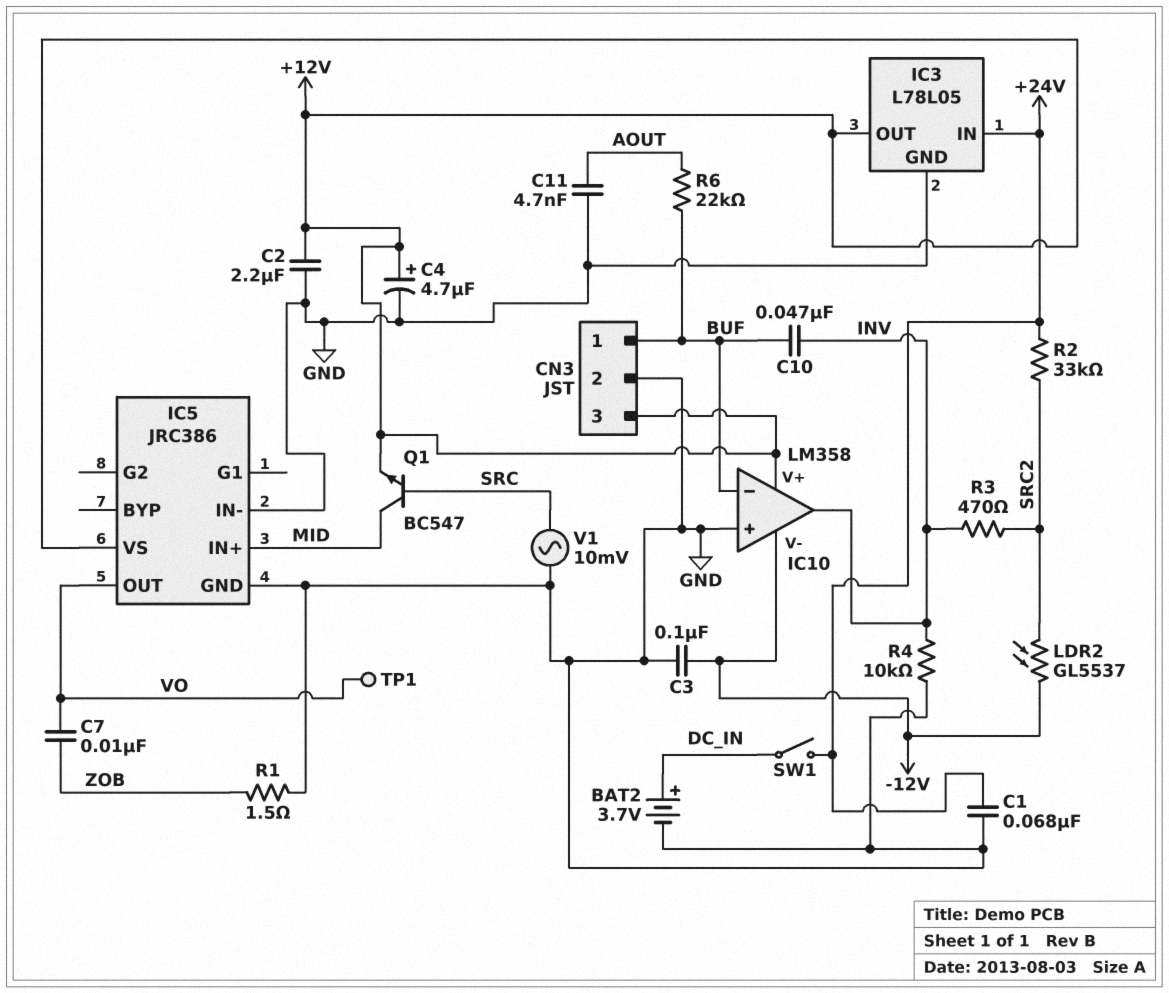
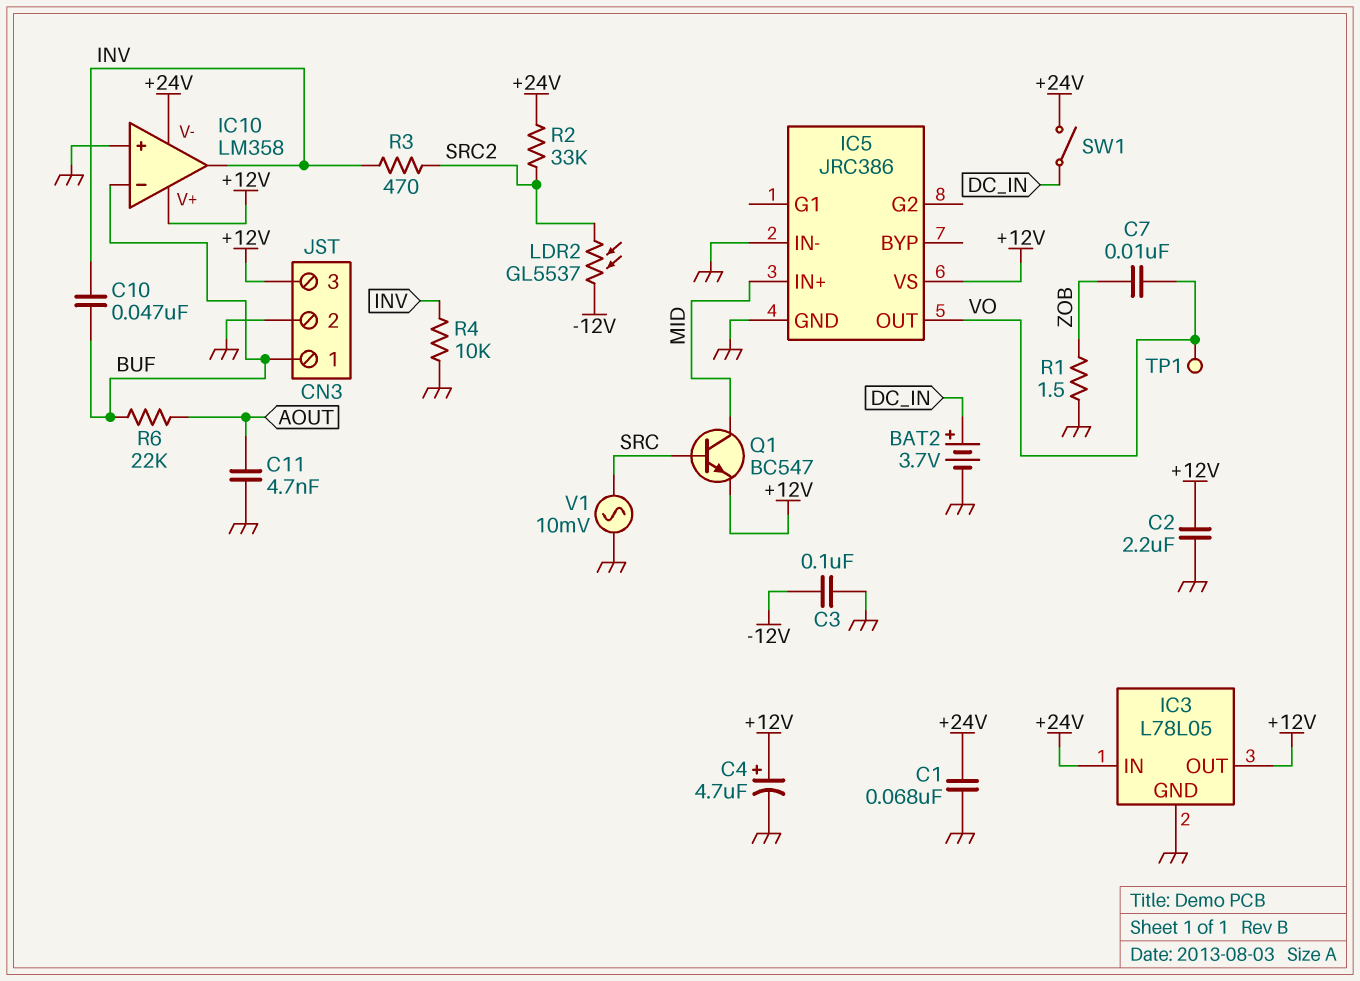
IC10 pin V-: -12V -> +24V

